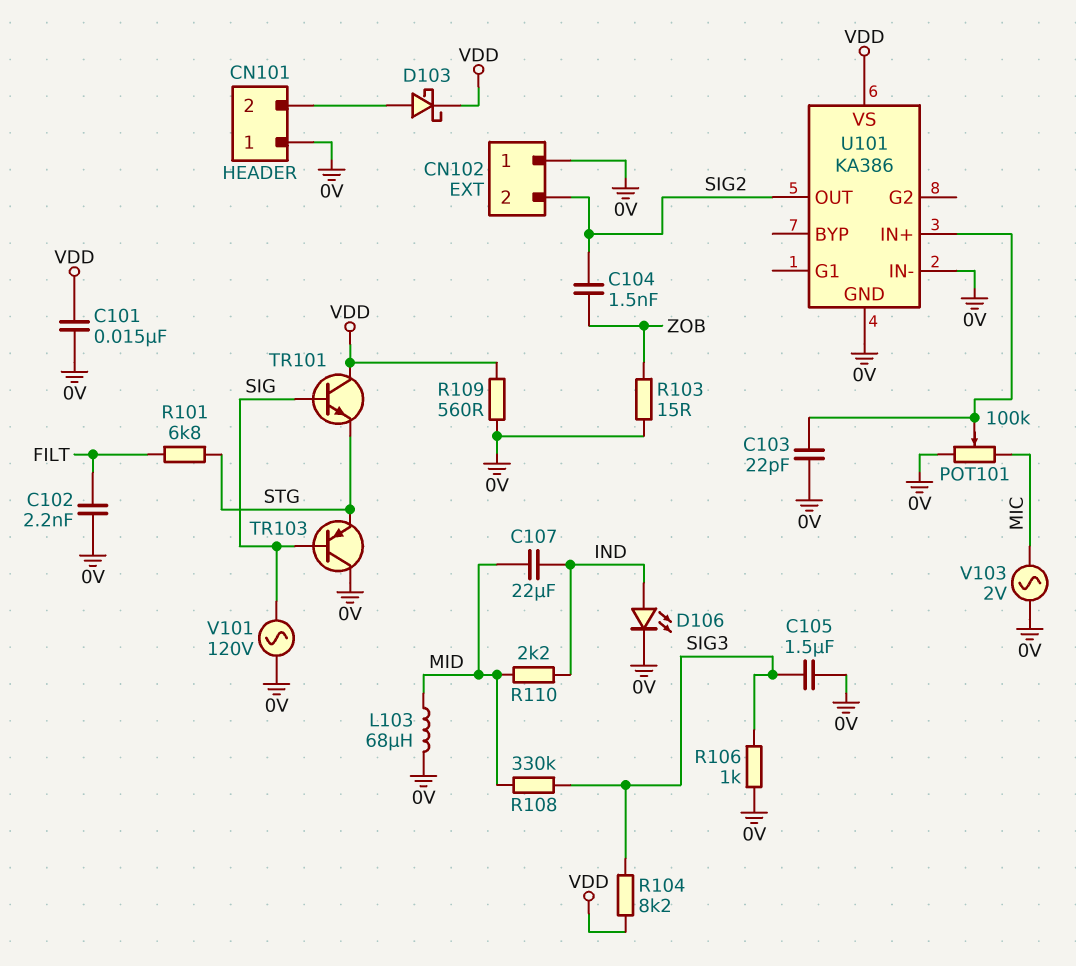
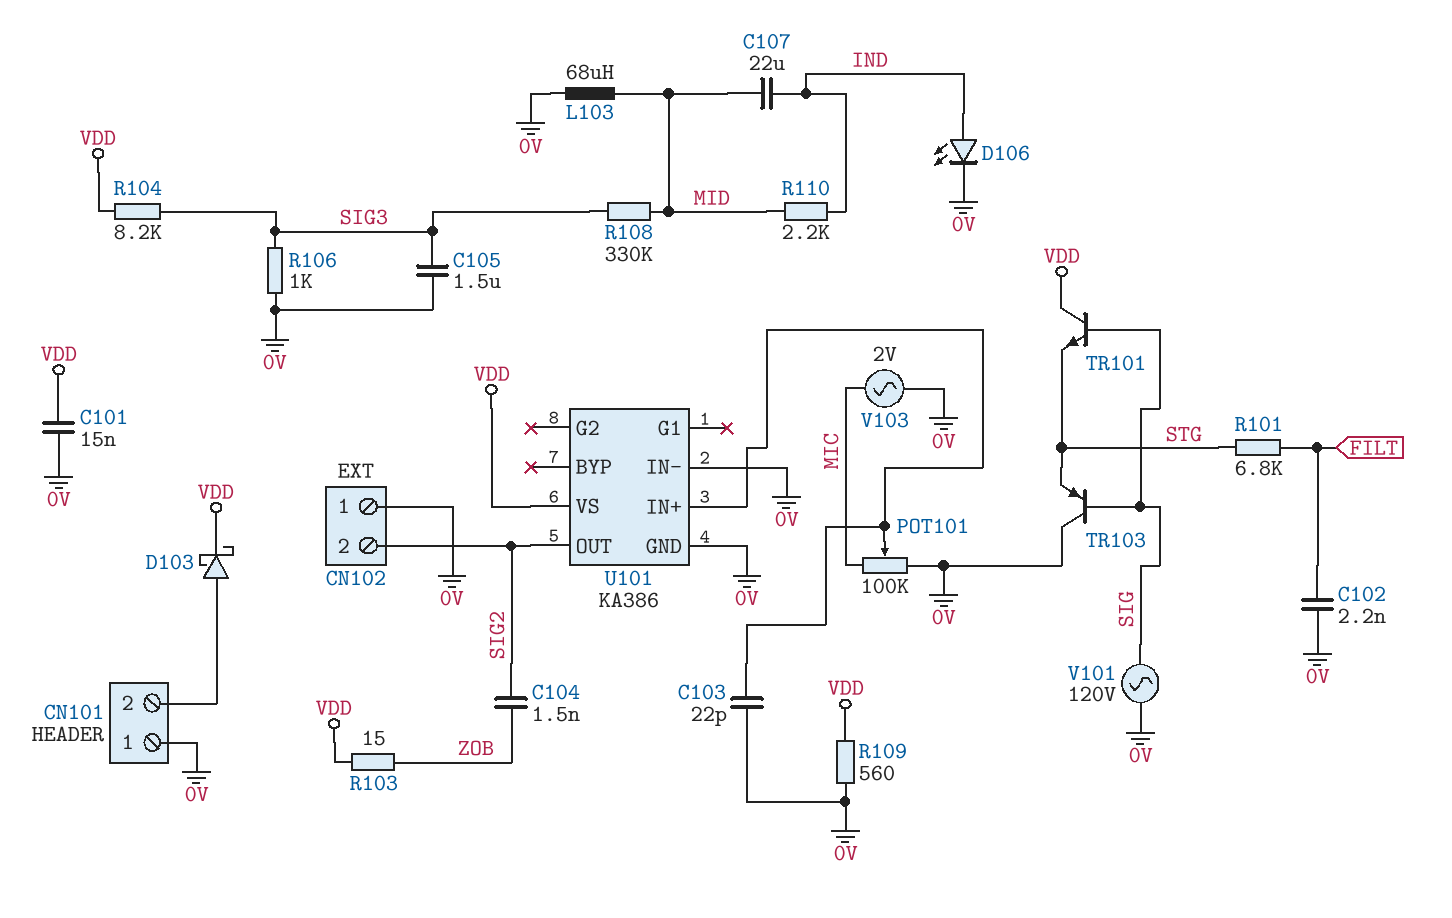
R103: 15 (0V, ZOB) -> 15 (VDD, ZOB)

